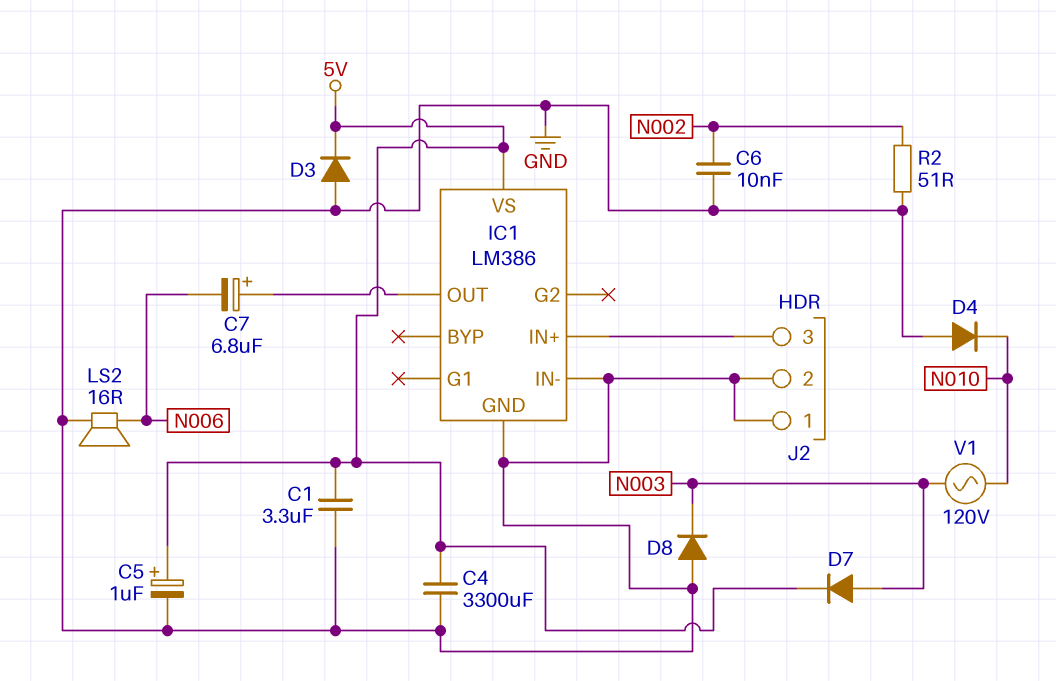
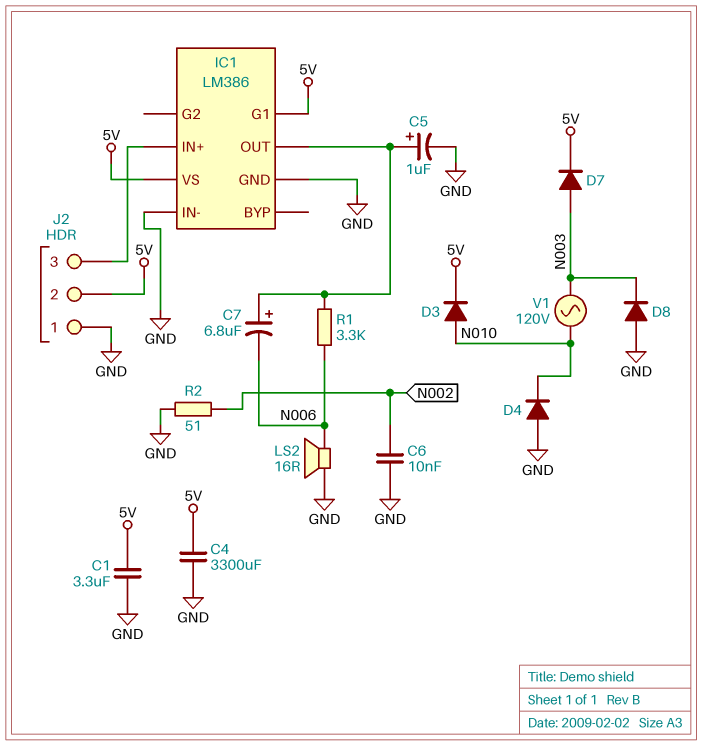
C5: 1uF (plus 5V, minus GND) -> 1uF (plus IC1/OUT, minus GND)
D3: diode (A GND, K 5V) -> diode (A N010, K 5V)
IC1 pin G1: none -> 5V
J2 pin 2: GND -> 5V
R1: none -> 3.3k (IC1/OUT, N006)

